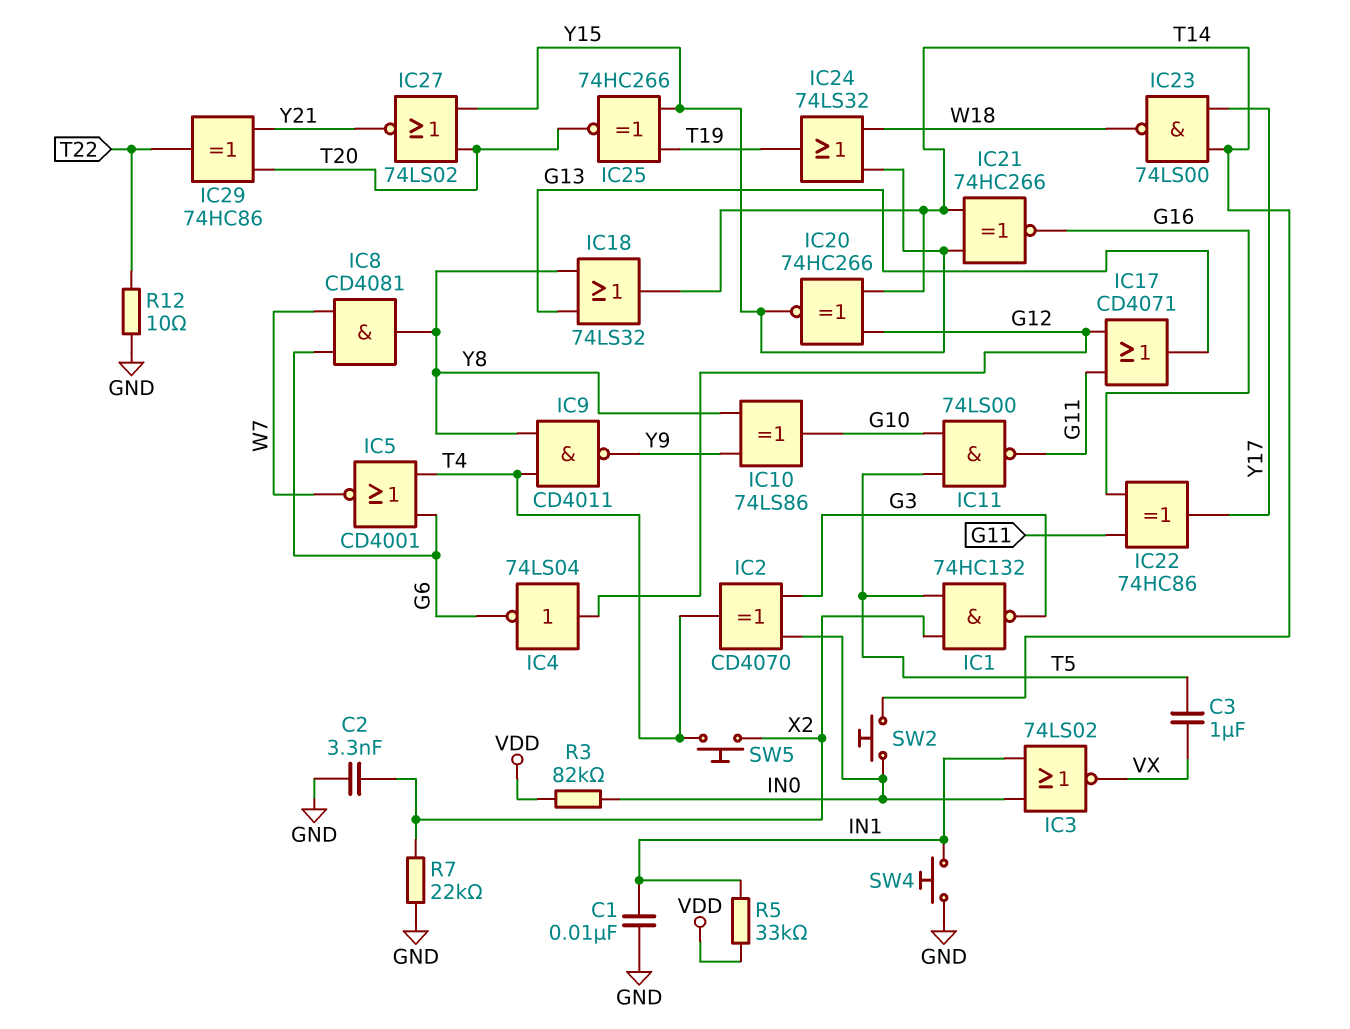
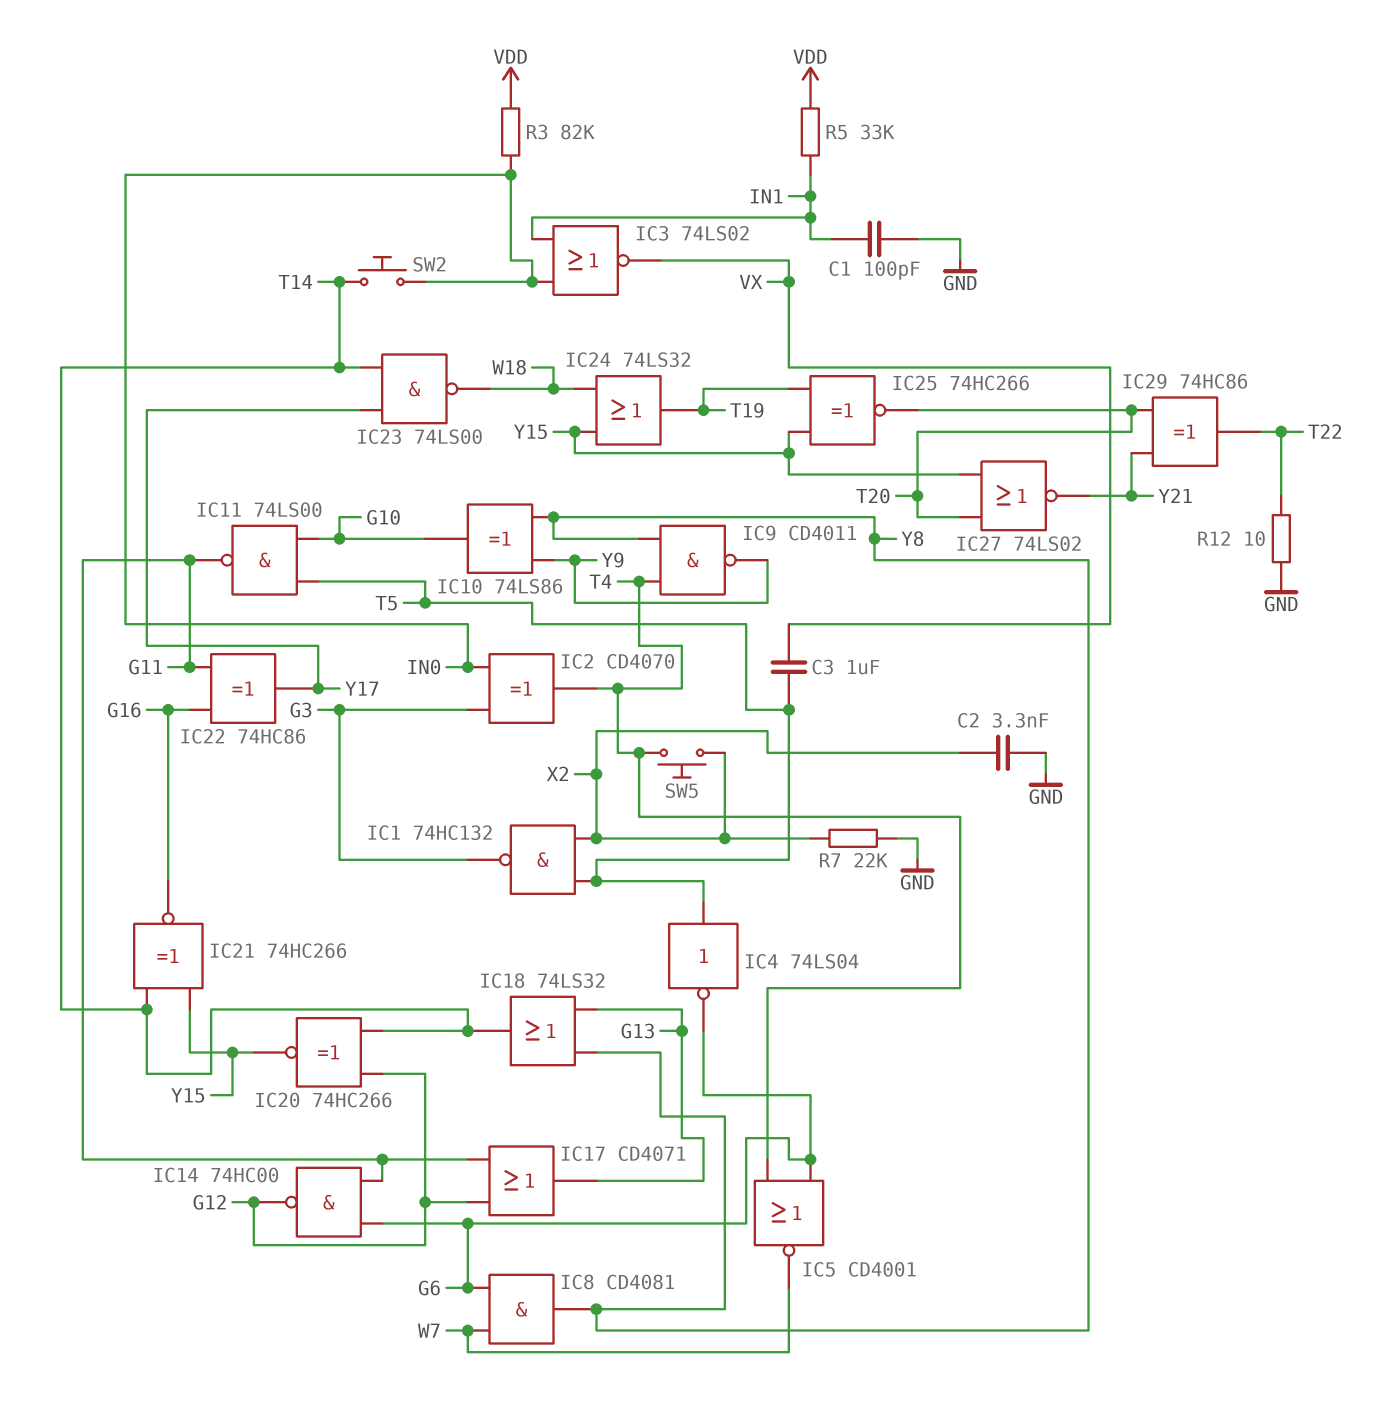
C1: 10nF (GND, IN1) -> 100pF (GND, IN1)
IC4: NOT 74LS04 (in G12, out G6) -> NOT 74LS04 (in T5, out G6)
IC14: none -> NAND 74HC00 (in G6, in G11, out G12)
SW4: button (GND, IN1) -> none

